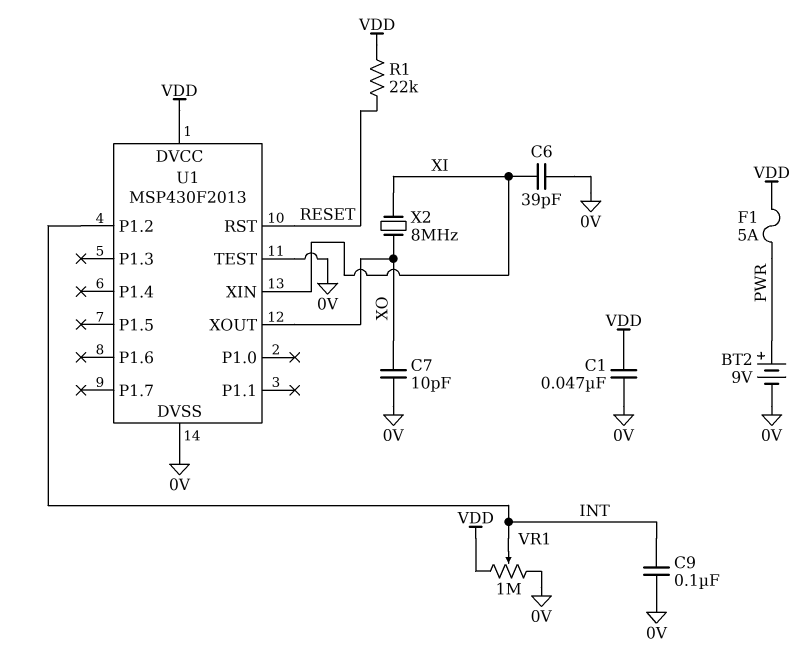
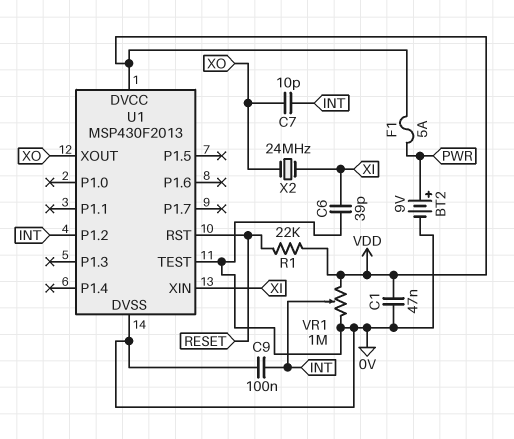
C7: 10pF (0V, XO) -> 10pF (INT, XO)
X2: 8MHz (XI, XO) -> 24MHz (XI, XO)

